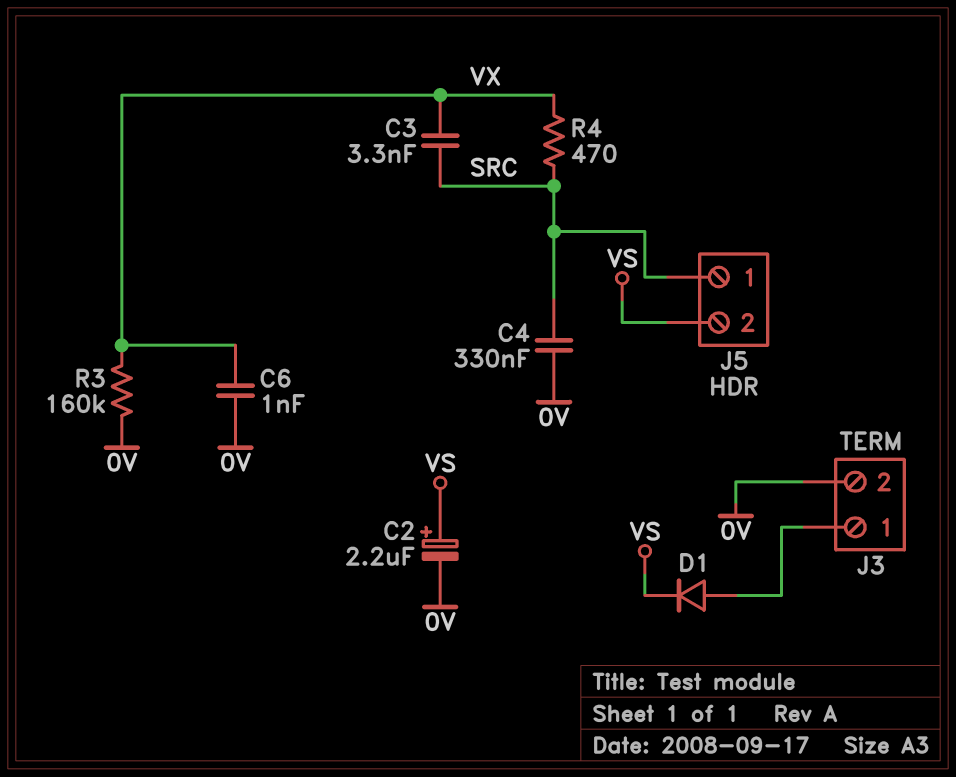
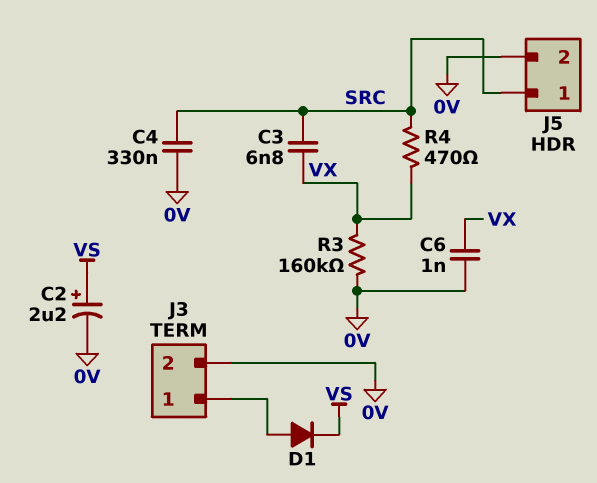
C3: 3.3nF (SRC, VX) -> 6.8nF (SRC, VX)
J5 pin 2: VS -> 0V

